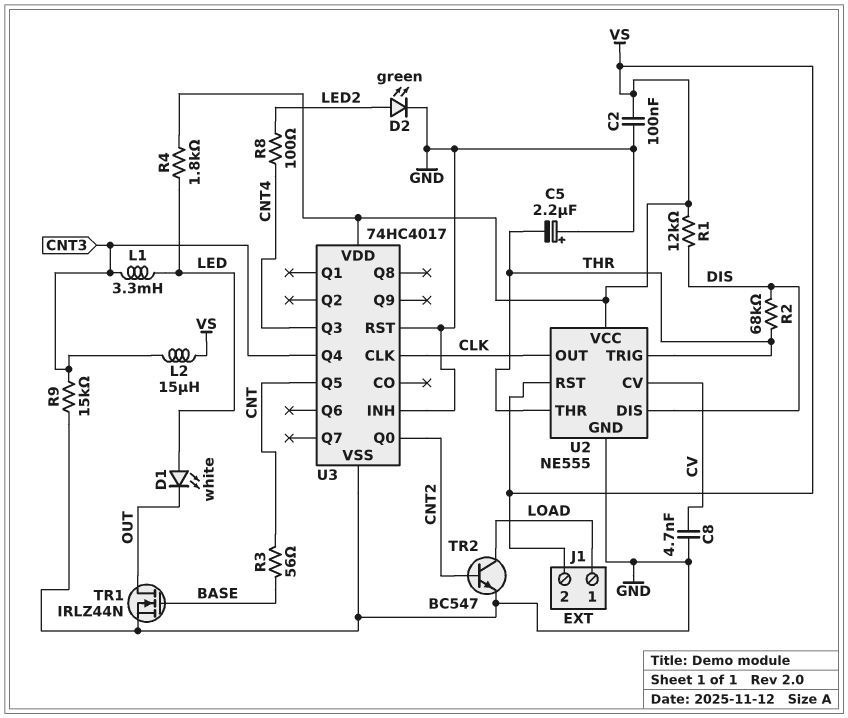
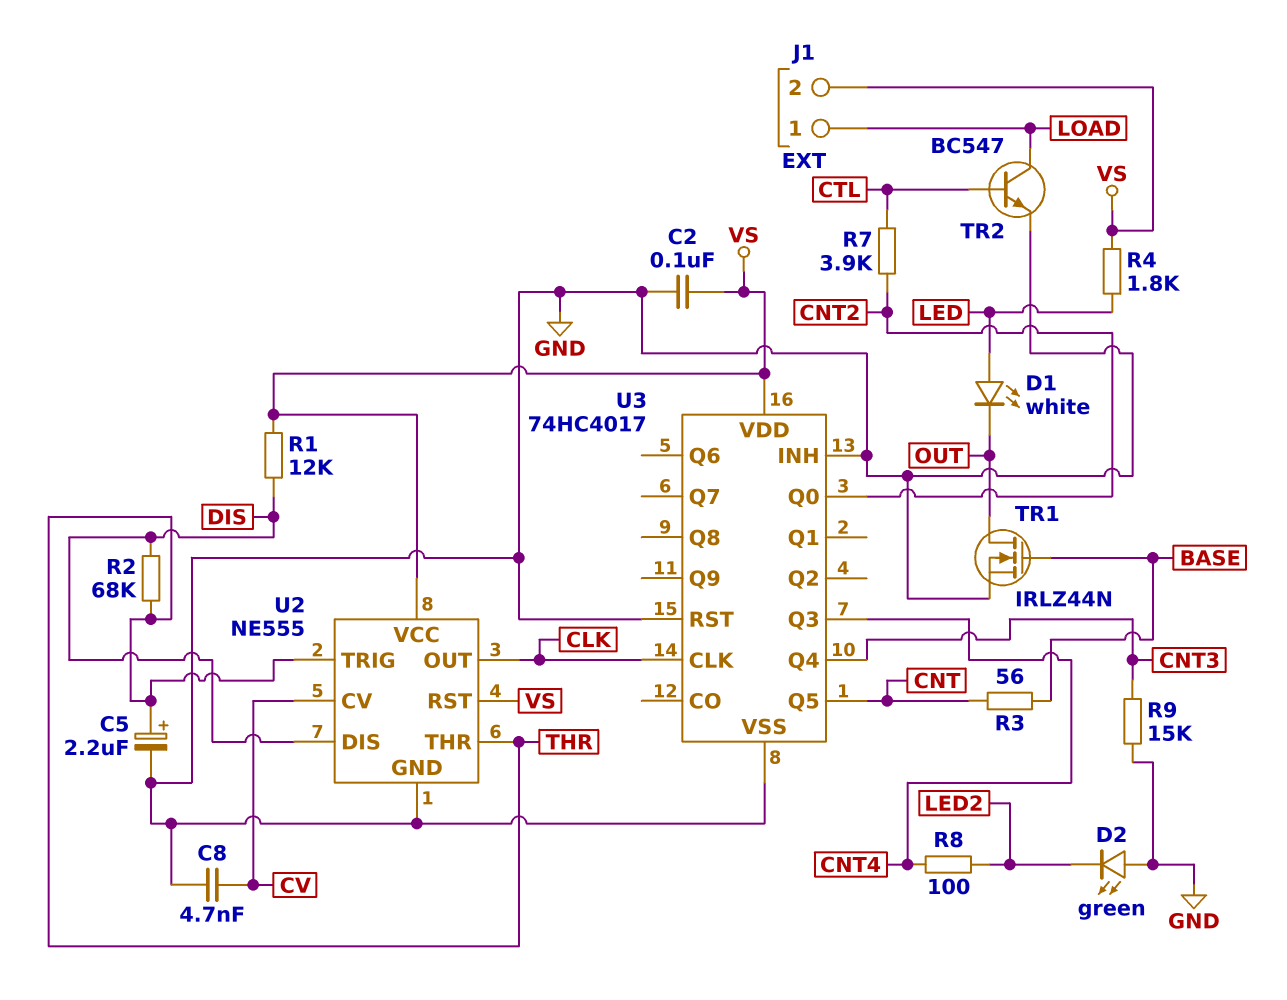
C5: 2.2uF (plus GND, minus THR) -> 2.2uF (plus THR, minus GND)
D2: LED green (A LED2, K GND) -> LED green (A GND, K LED2)
L1: 3.3mH (CNT3, LED) -> none
L2: 15uH (CNT3, VS) -> none
R7: none -> 3.9k (CNT2, CTL)
TR2: NPN BC547 (B CNT2, C LOAD, E GND) -> NPN BC547 (B CTL, C LOAD, E GND)

